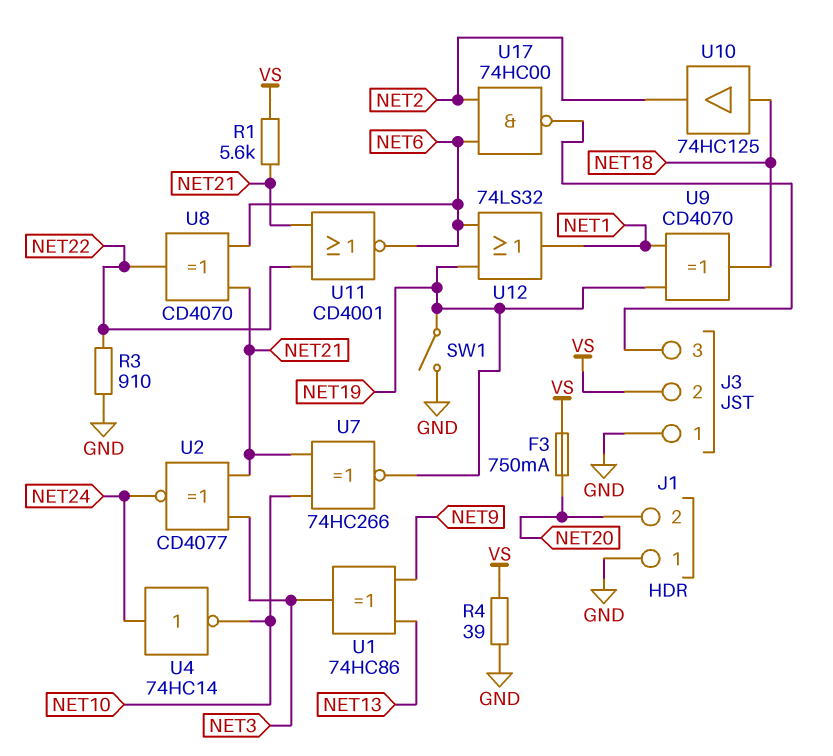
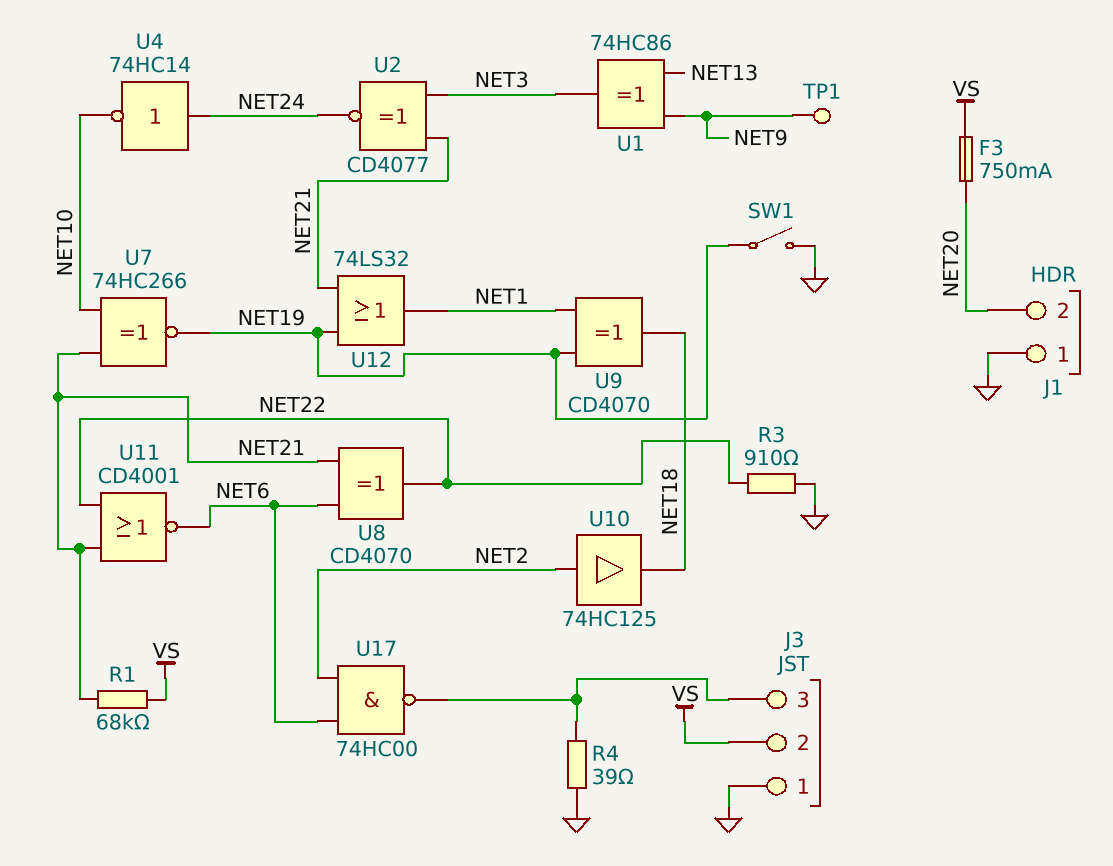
R1: 5.6k (NET21, VS) -> 68k (NET21, VS)
R4: 39 (GND, VS) -> 39 (GND, J3/3)
TP1: none -> test point (NET9)
U10: buffer 74HC125 (in NET18, out NET2) -> buffer 74HC125 (in NET2, out NET18)
U12: OR 74LS32 (in NET6, in NET19, out NET1) -> OR 74LS32 (in NET19, in NET21, out NET1)

